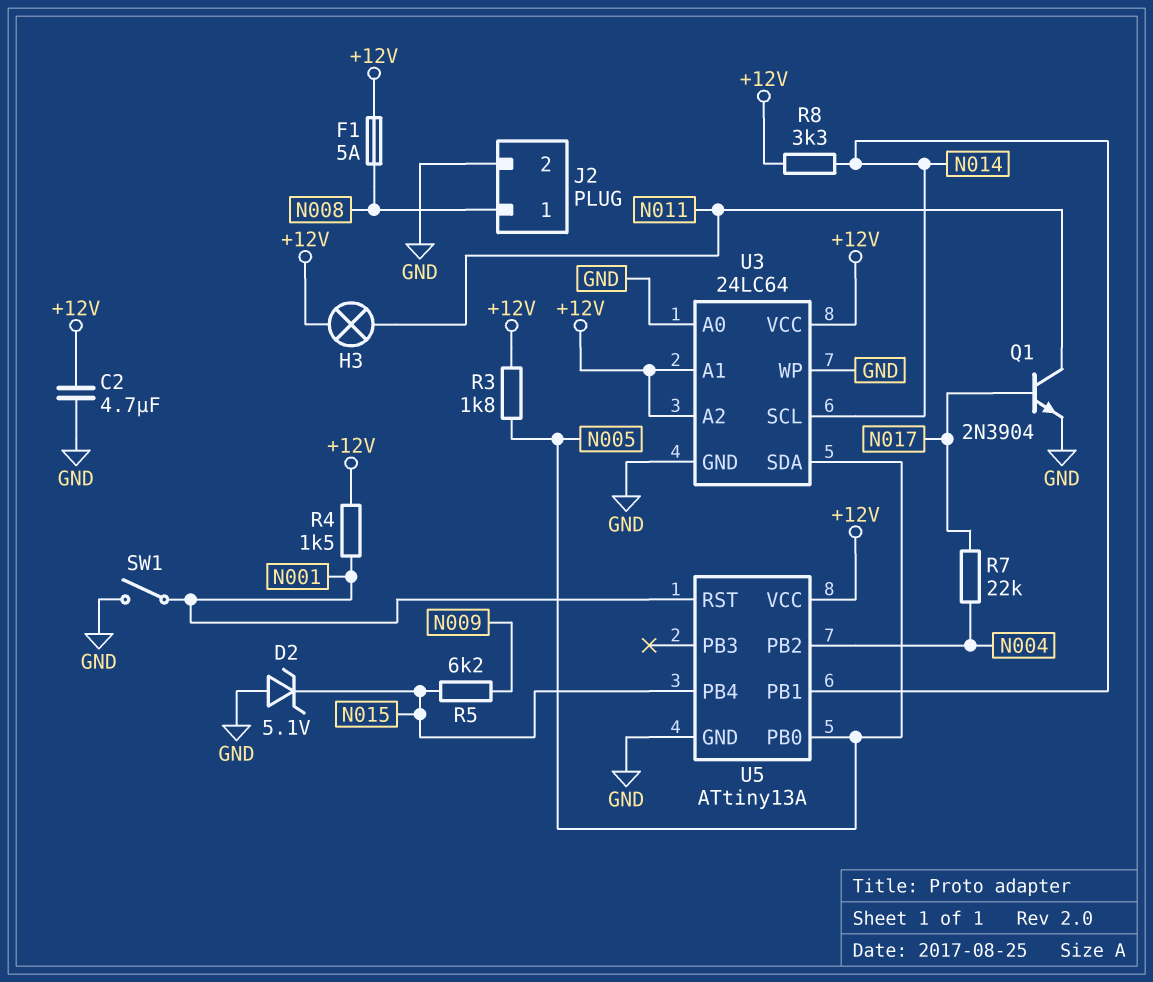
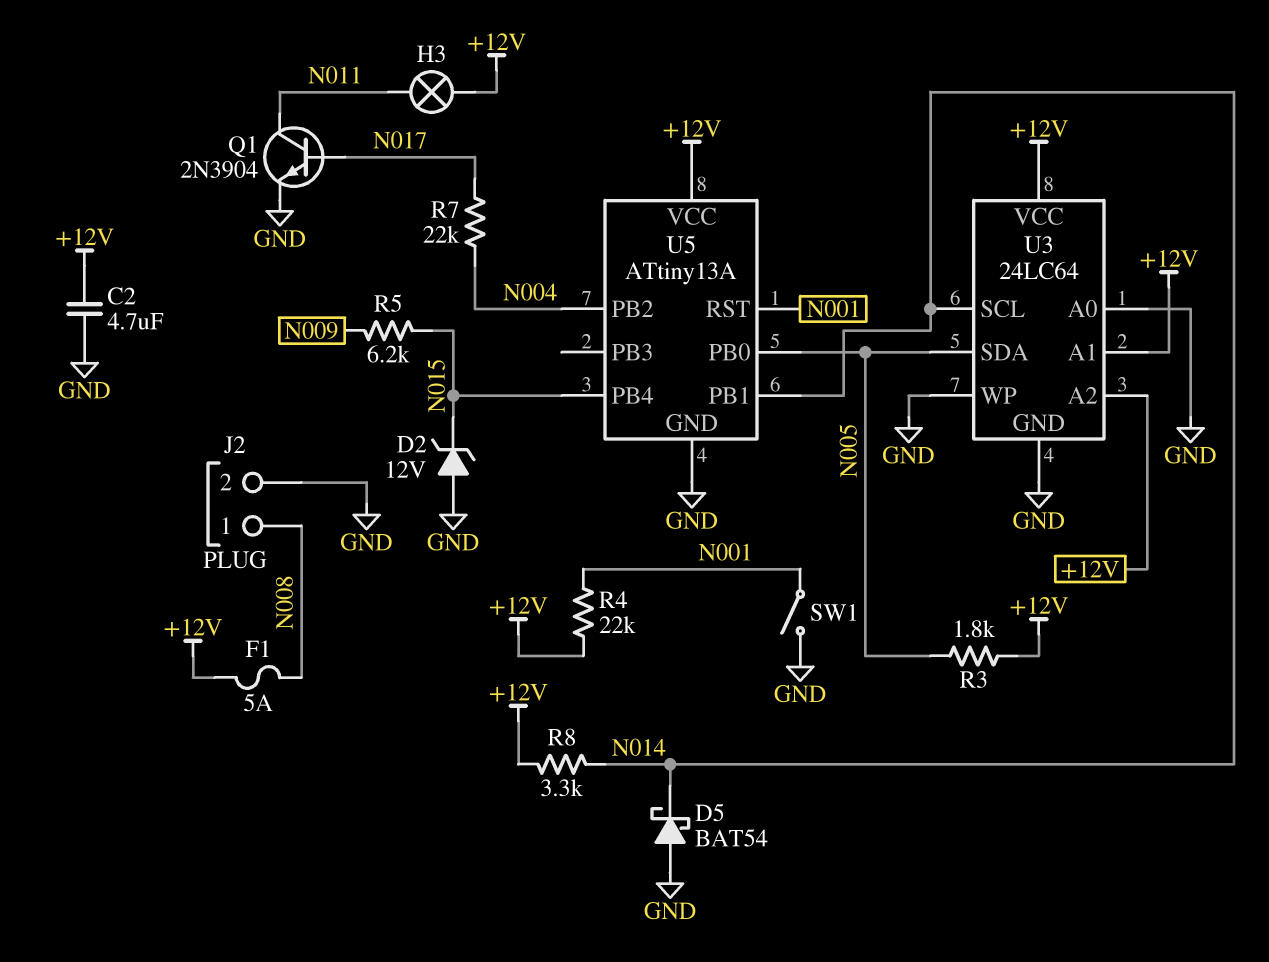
D2: zener 5.1V (A GND, K N015) -> zener 12V (A GND, K N015)
D5: none -> schottky BAT54 (A GND, K N014)
R4: 1.5k (+12V, N001) -> 22k (+12V, N001)

